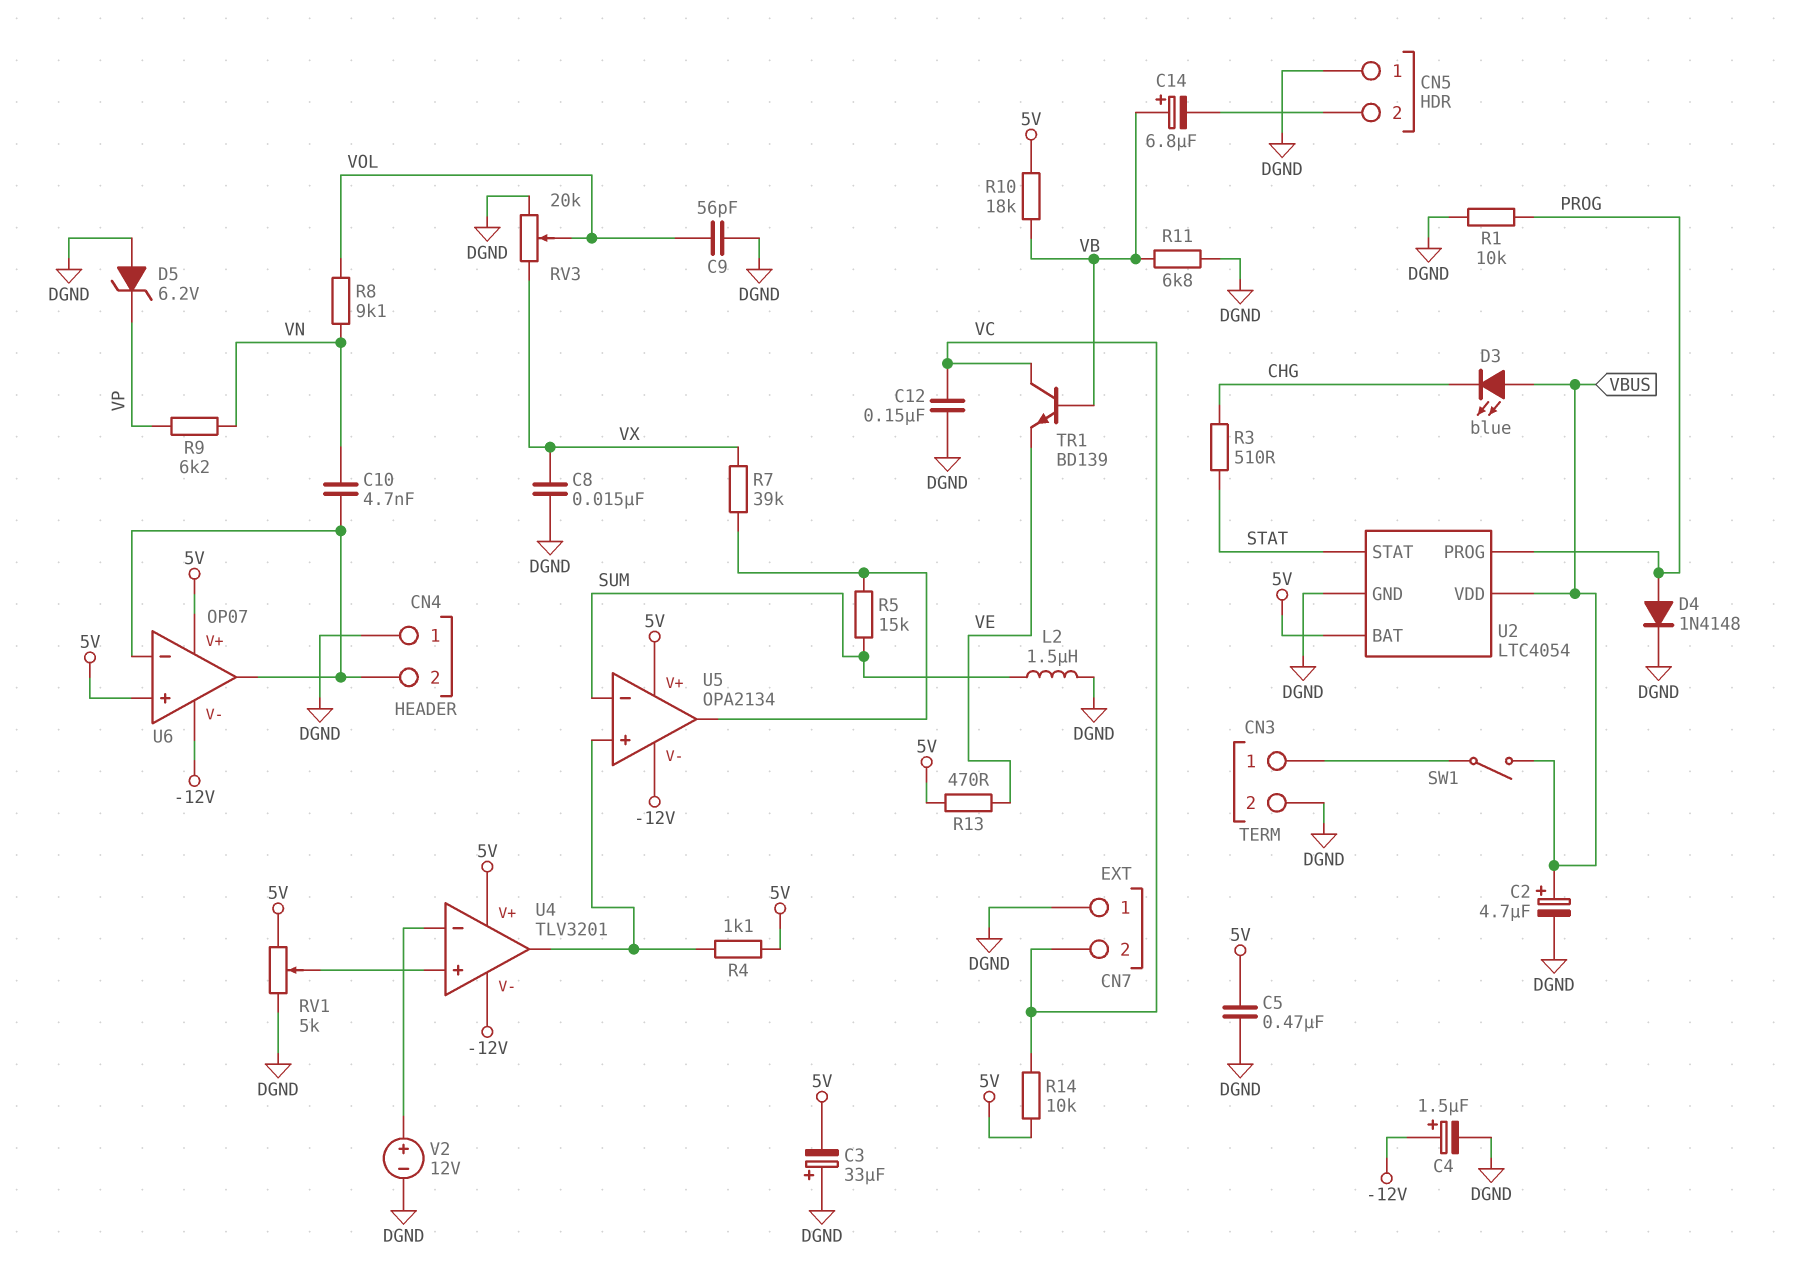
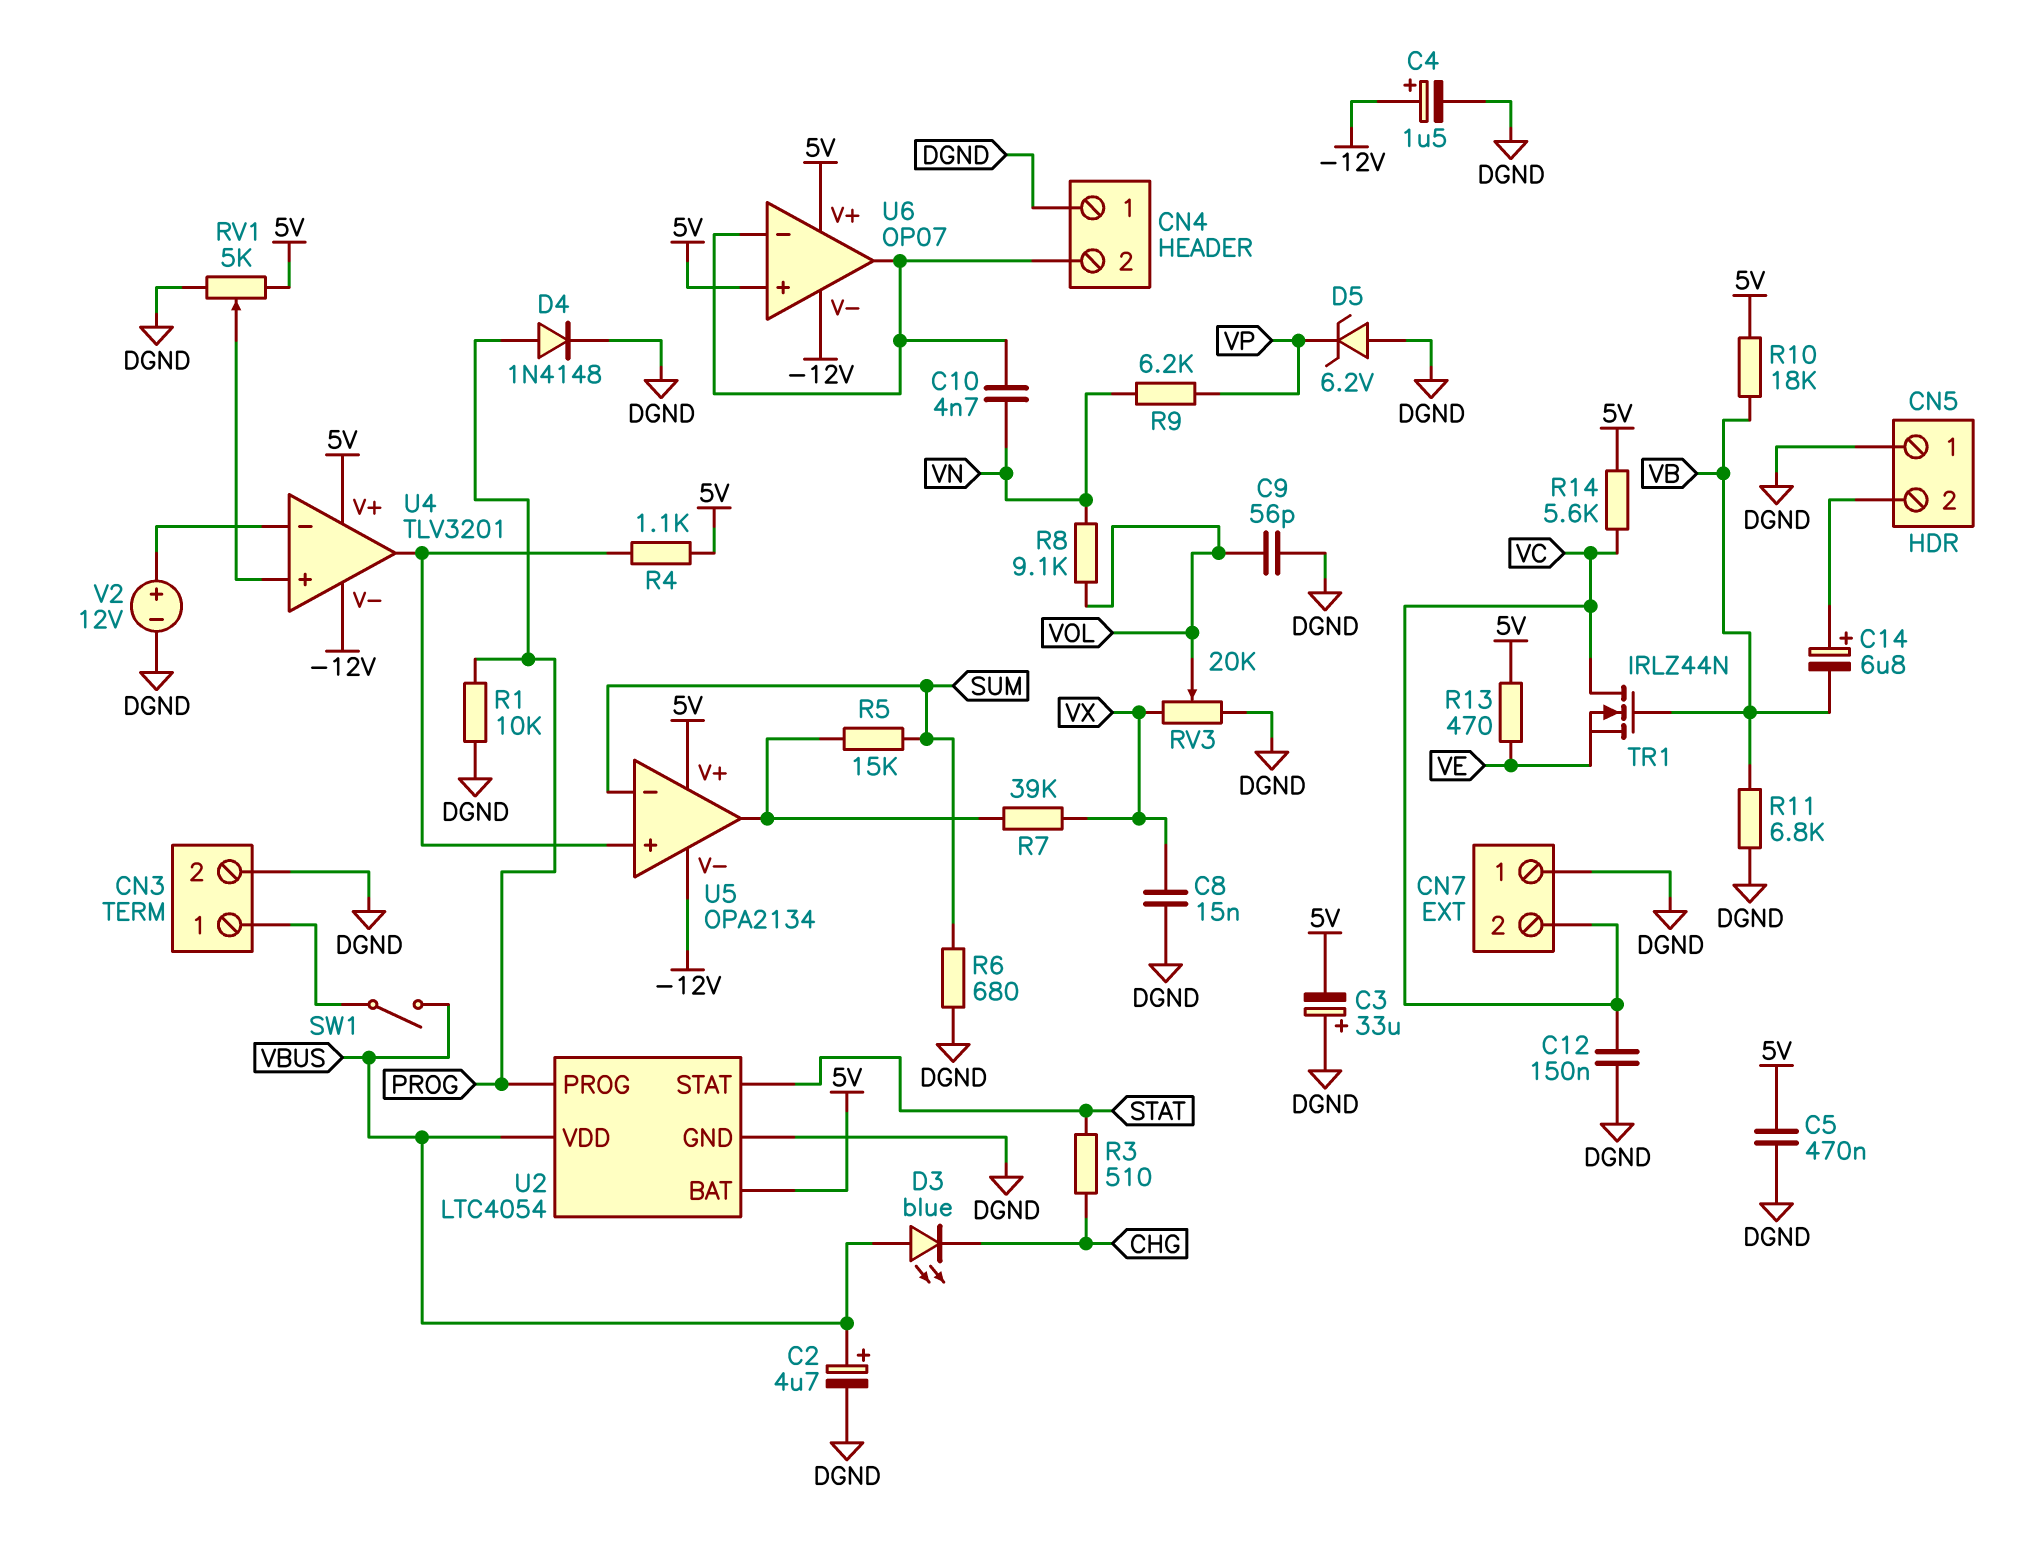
C14: 6.8uF (plus VB, minus CN5/2) -> 6.8uF (plus CN5/2, minus VB)
L2: 1.5uH (DGND, SUM) -> none
R6: none -> 680 (DGND, SUM)
R14: 10k (5V, VC) -> 5.6k (5V, VC)
TR1: NPN BD139 (B VB, C VC, E VE) -> NMOS IRLZ44N (G VB, D VC, S VE)

